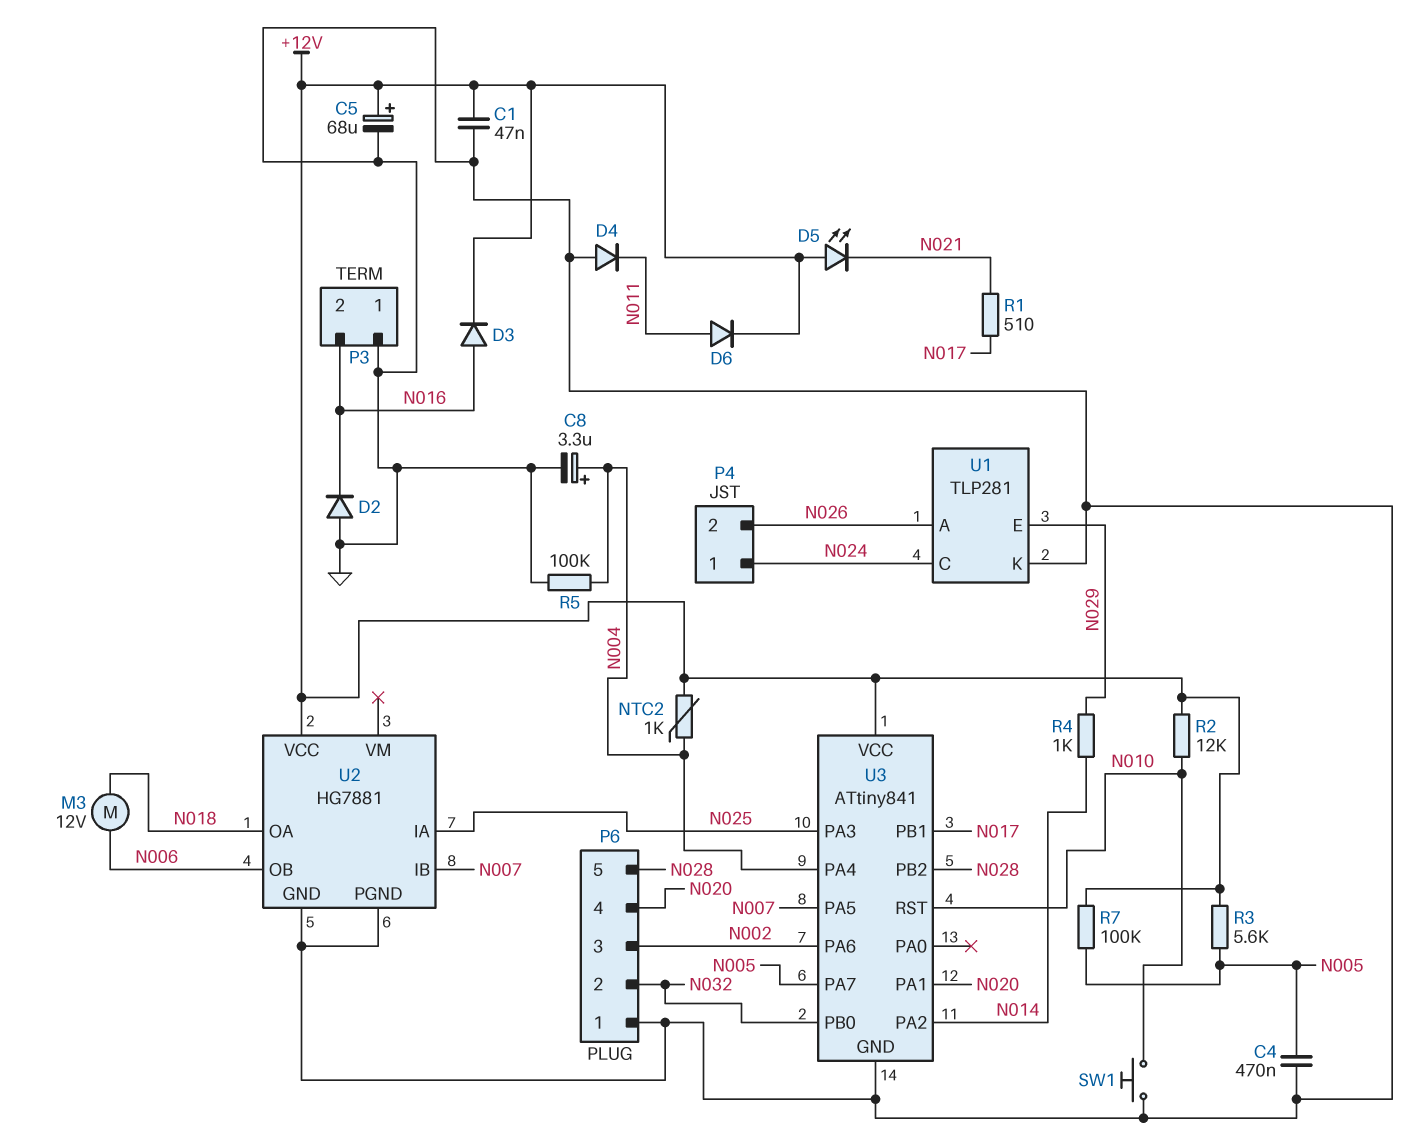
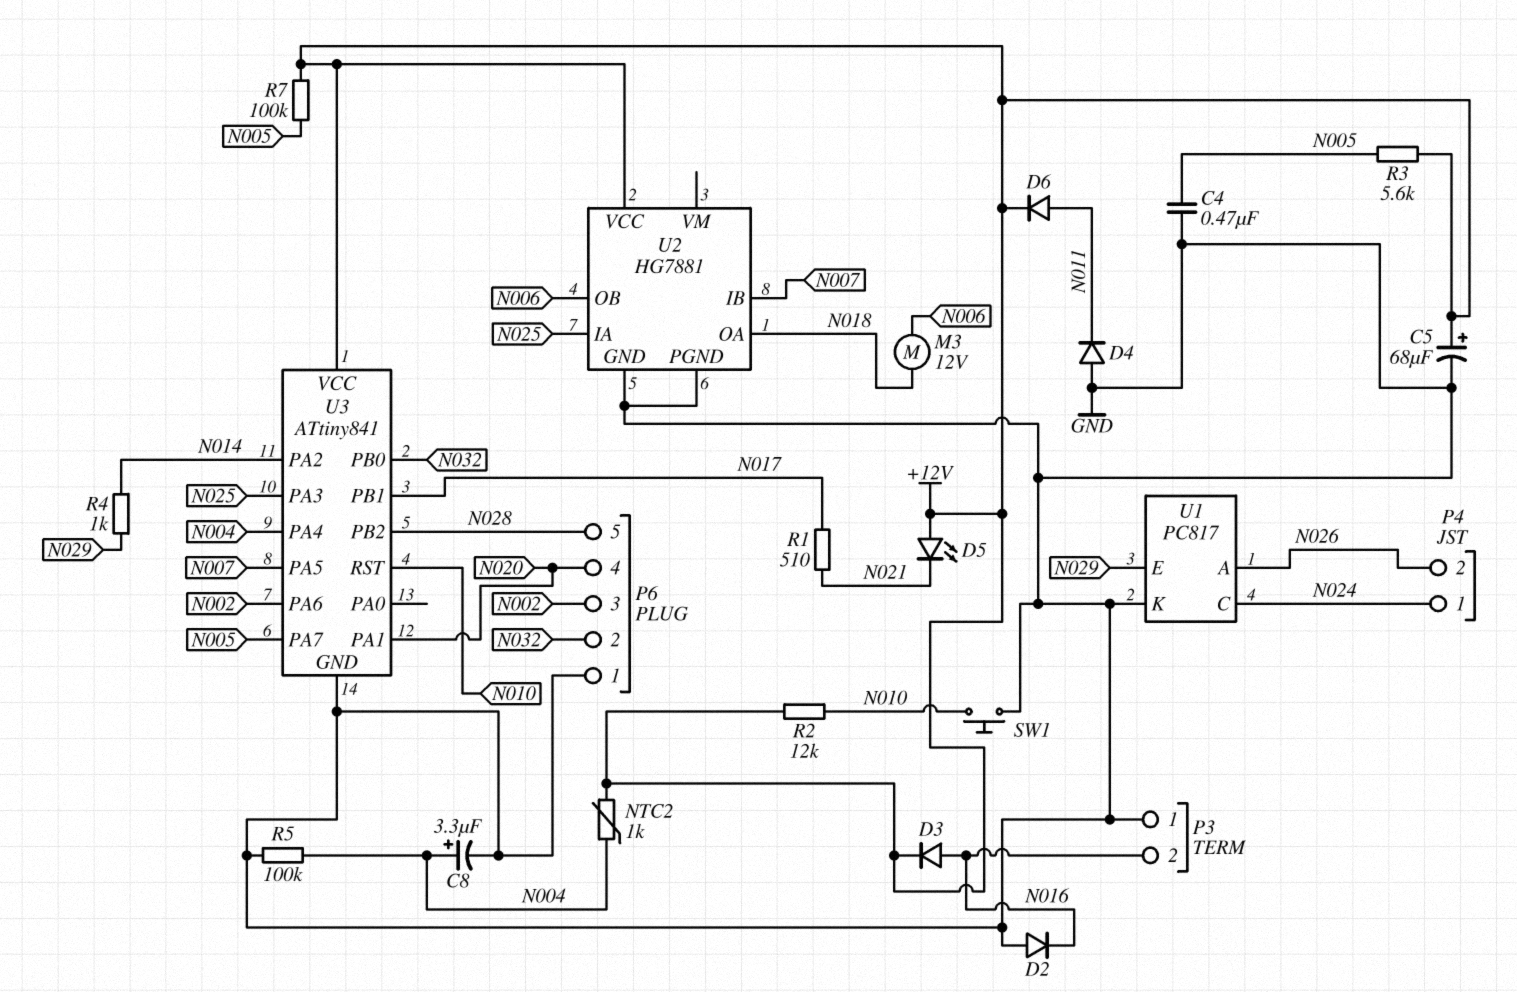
C1: 47nF (+12V, GND) -> none
U1: TLP281 -> PC817

